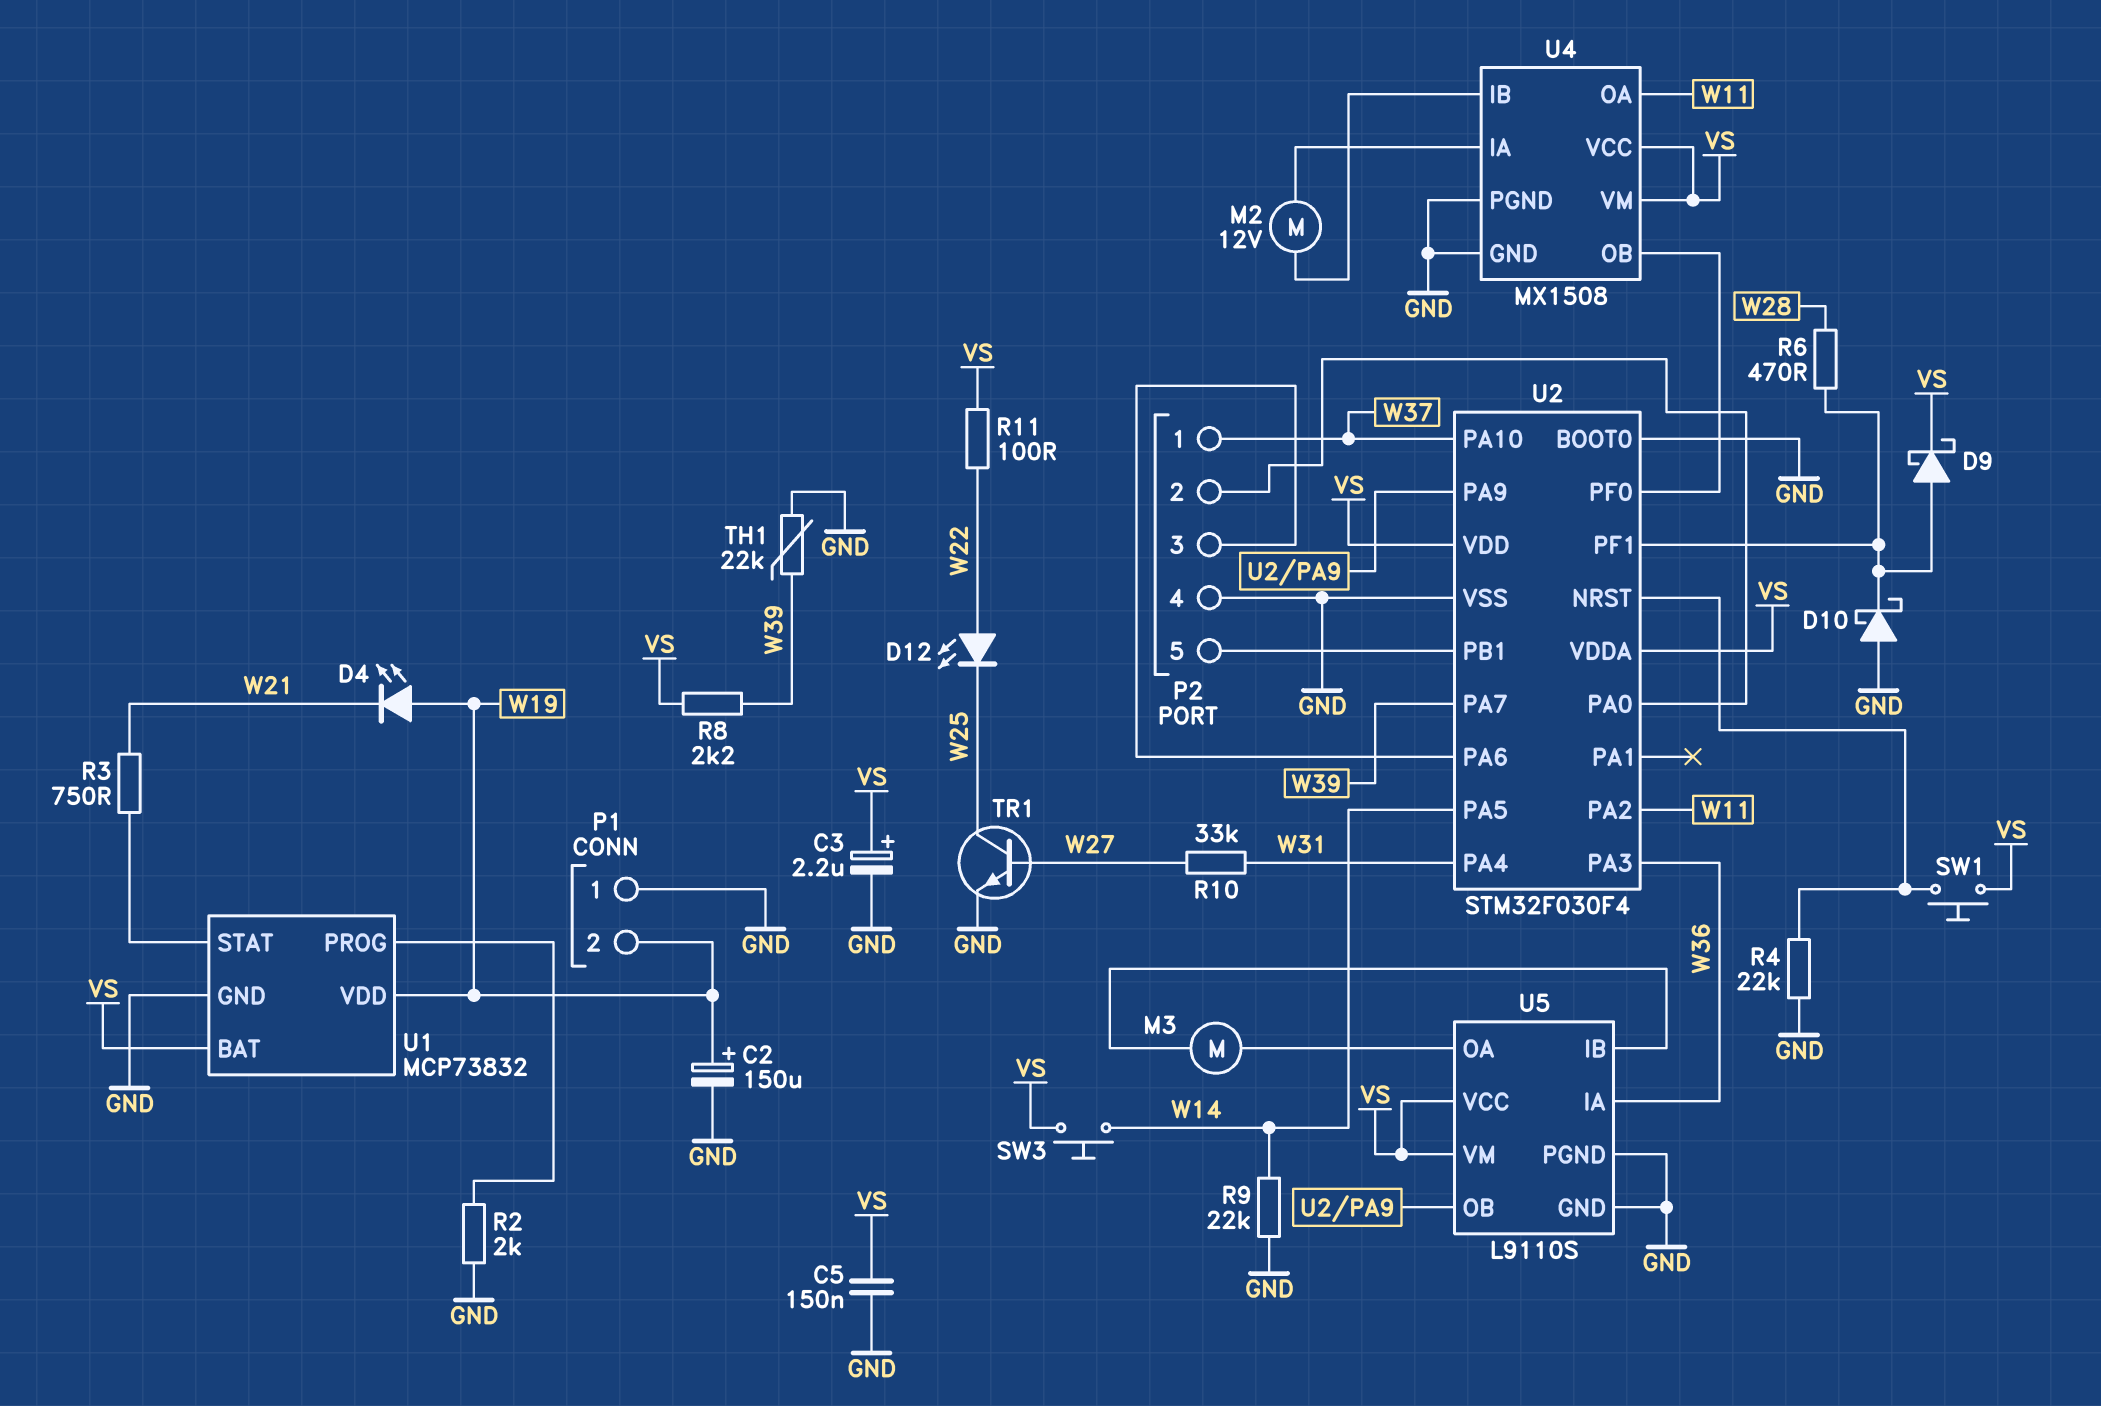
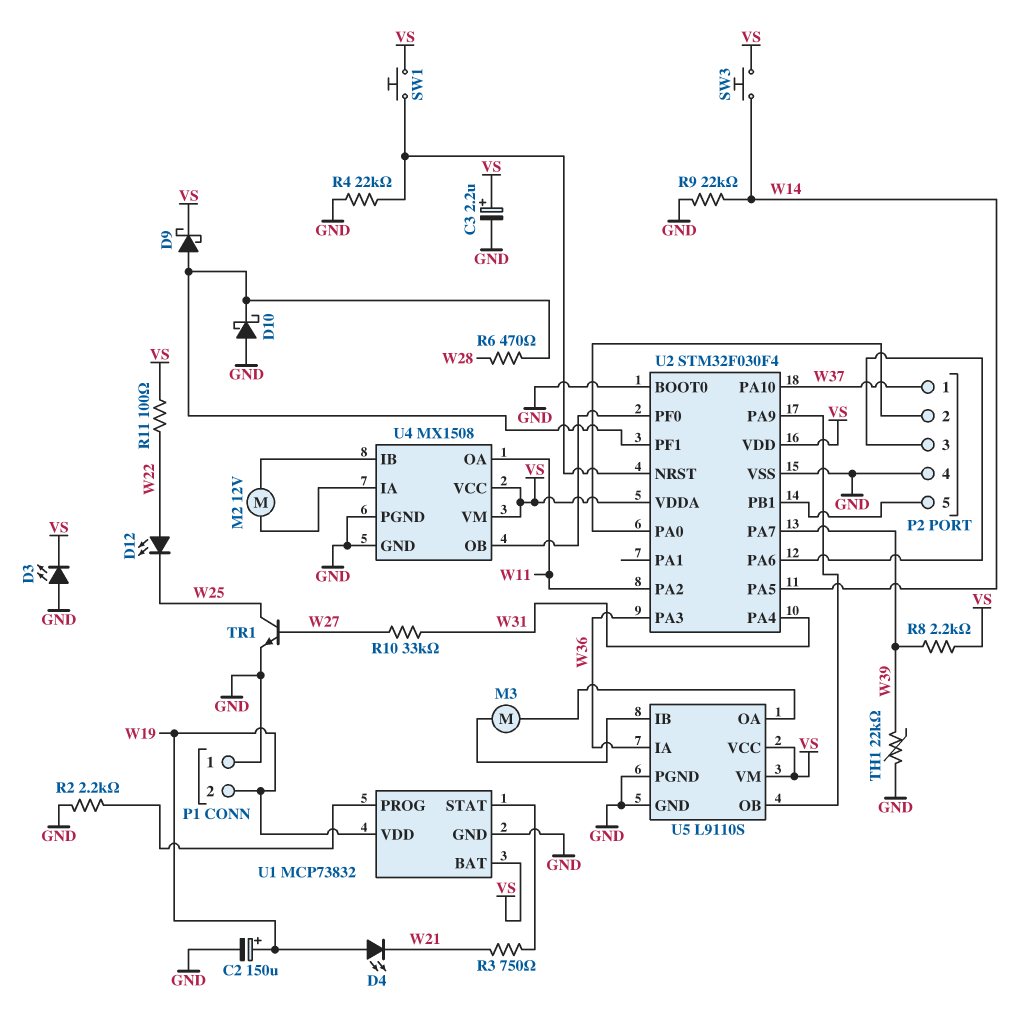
C5: 150nF (GND, VS) -> none
D3: none -> LED (A GND, K VS)
R2: 2k (GND, U1/PROG) -> 2.2k (GND, U1/PROG)

